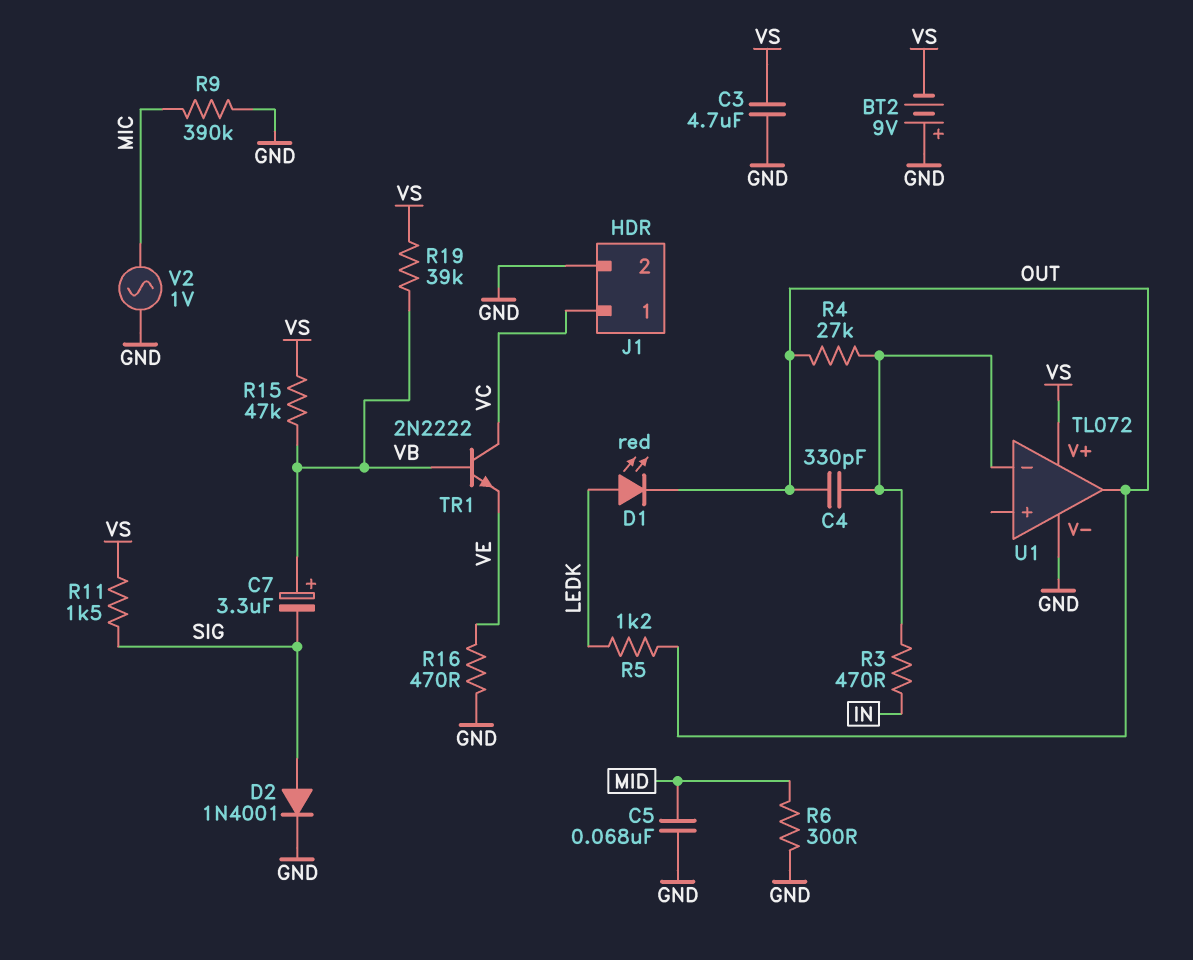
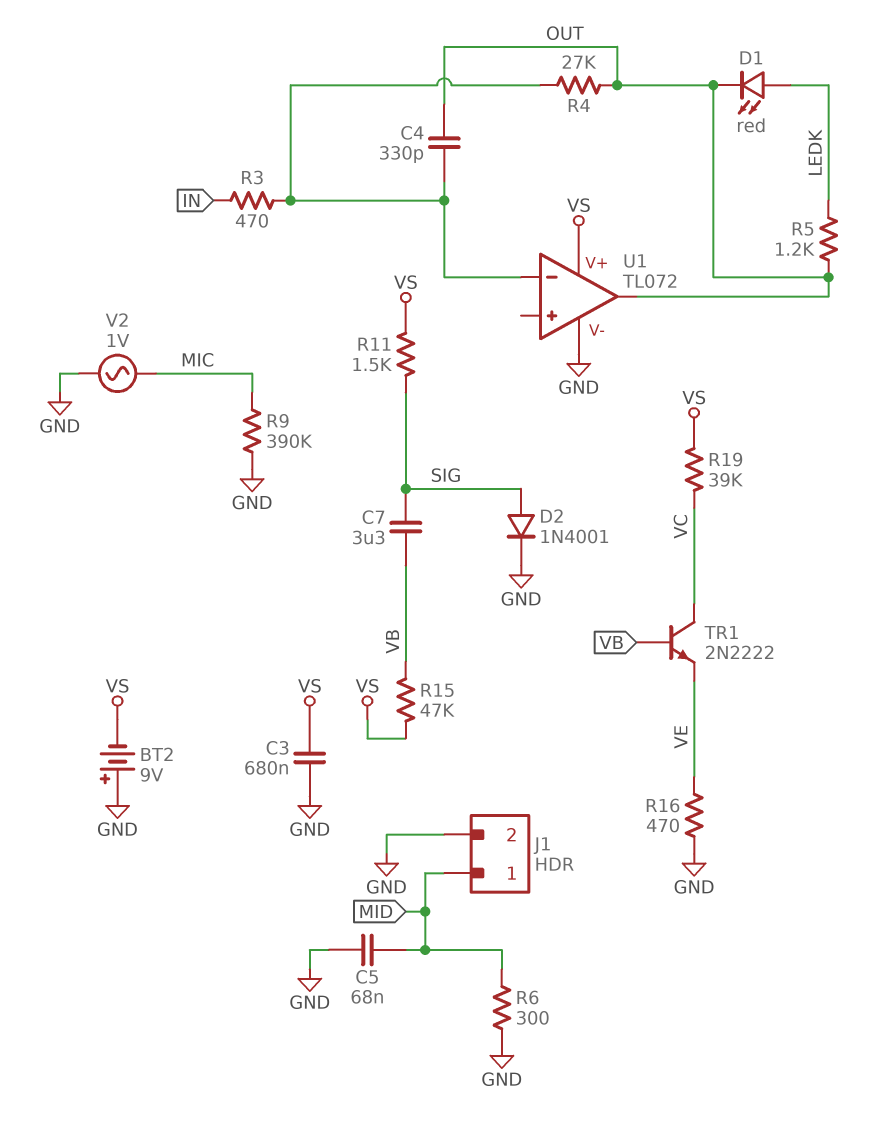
C3: 4.7uF (GND, VS) -> 680nF (GND, VS)
C7: 3.3uF (plus VB, minus SIG) -> 3.3uF (SIG, VB)
J1 pin 1: VC -> MID
R19: 39k (VB, VS) -> 39k (VC, VS)

